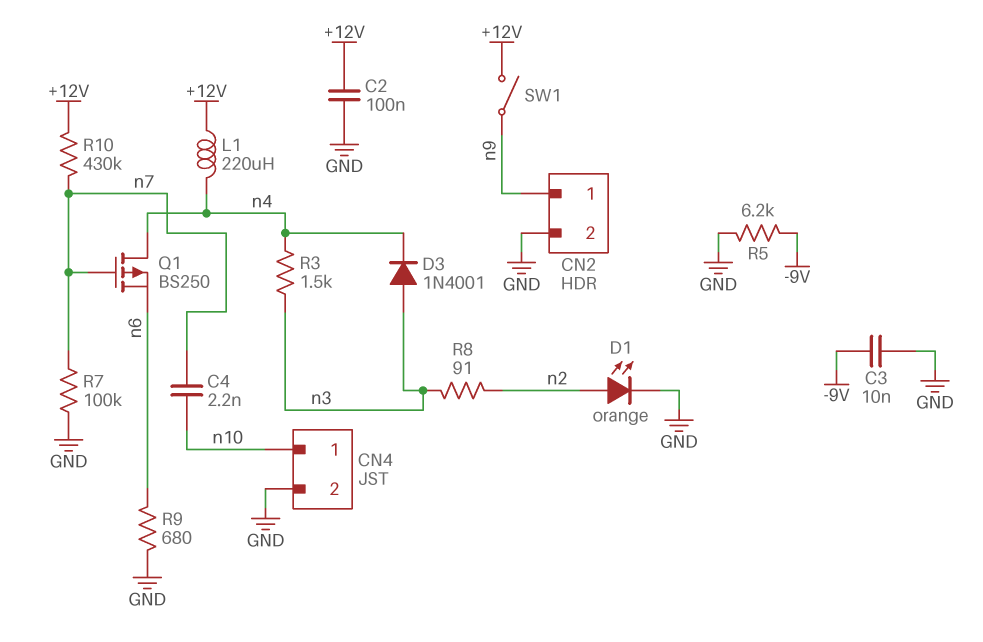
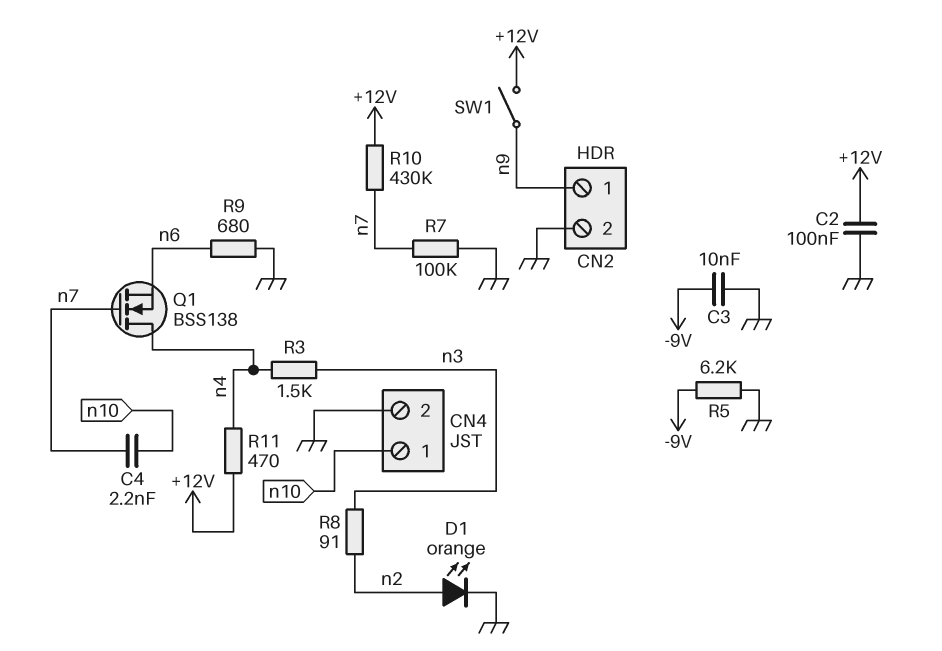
D3: diode 1N4001 (A n3, K n4) -> none
L1: 220uH (+12V, n4) -> none
Q1: PMOS BS250 (G n7, D n4, S n6) -> NMOS BSS138 (G n7, D n4, S n6)
R11: none -> 470 (+12V, n4)

